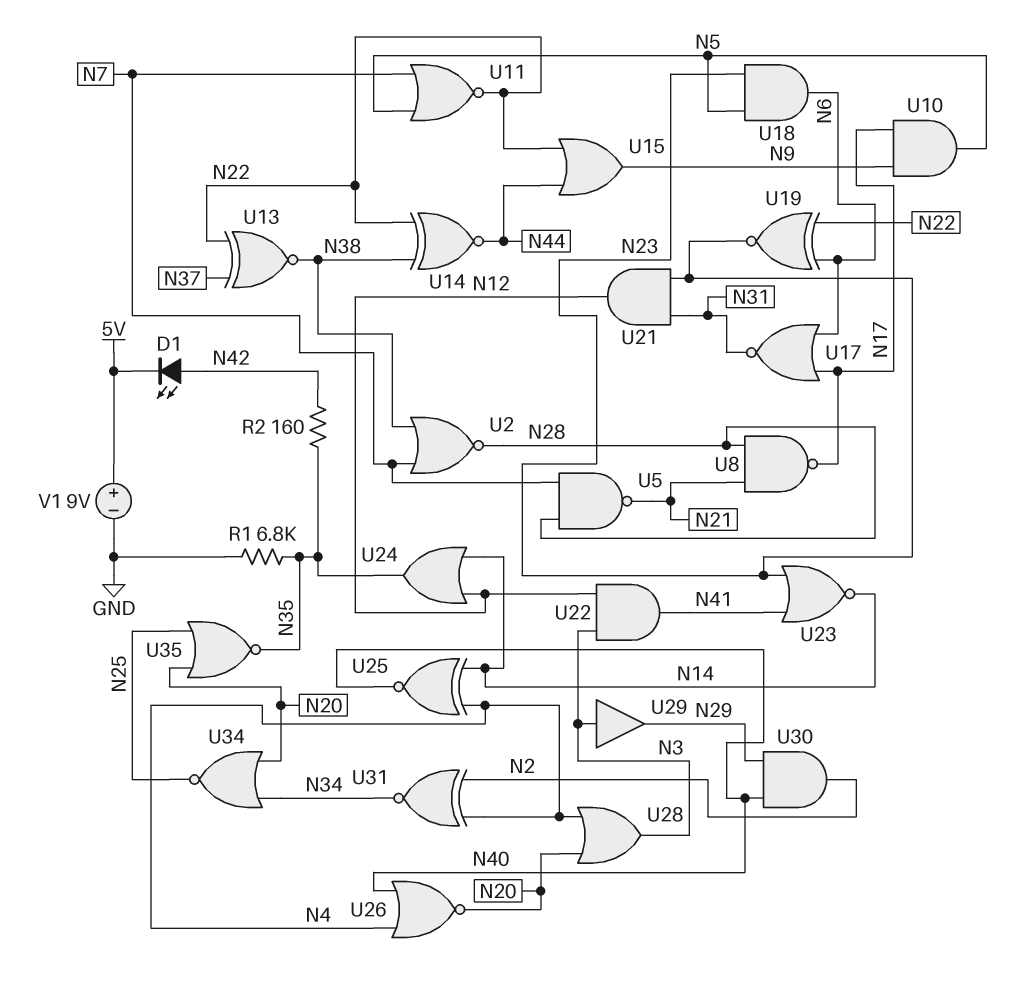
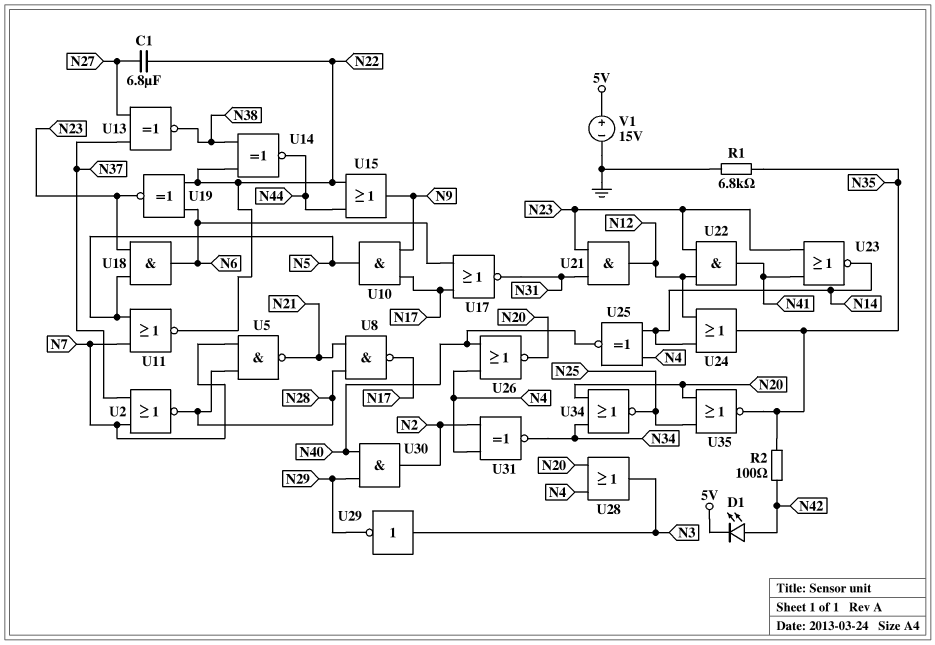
C1: none -> 6.8uF (N22, N27)
R2: 160 (N35, N42) -> 100 (N35, N42)
U2: NOR (in N7, in N38, out N28) -> NOR (in N7, in N37, out N28)
U13: XNOR (in N22, in N37, out N38) -> XNOR (in N27, in N37, out N38)
U22: AND (in N3, in N12, out N41) -> AND (in N12, in N23, out N41)
U29: buffer (in N3, out N29) -> NOT (in N3, out N29)
V1: 9V (plus 5V, minus GND) -> 15V (plus 5V, minus GND)

